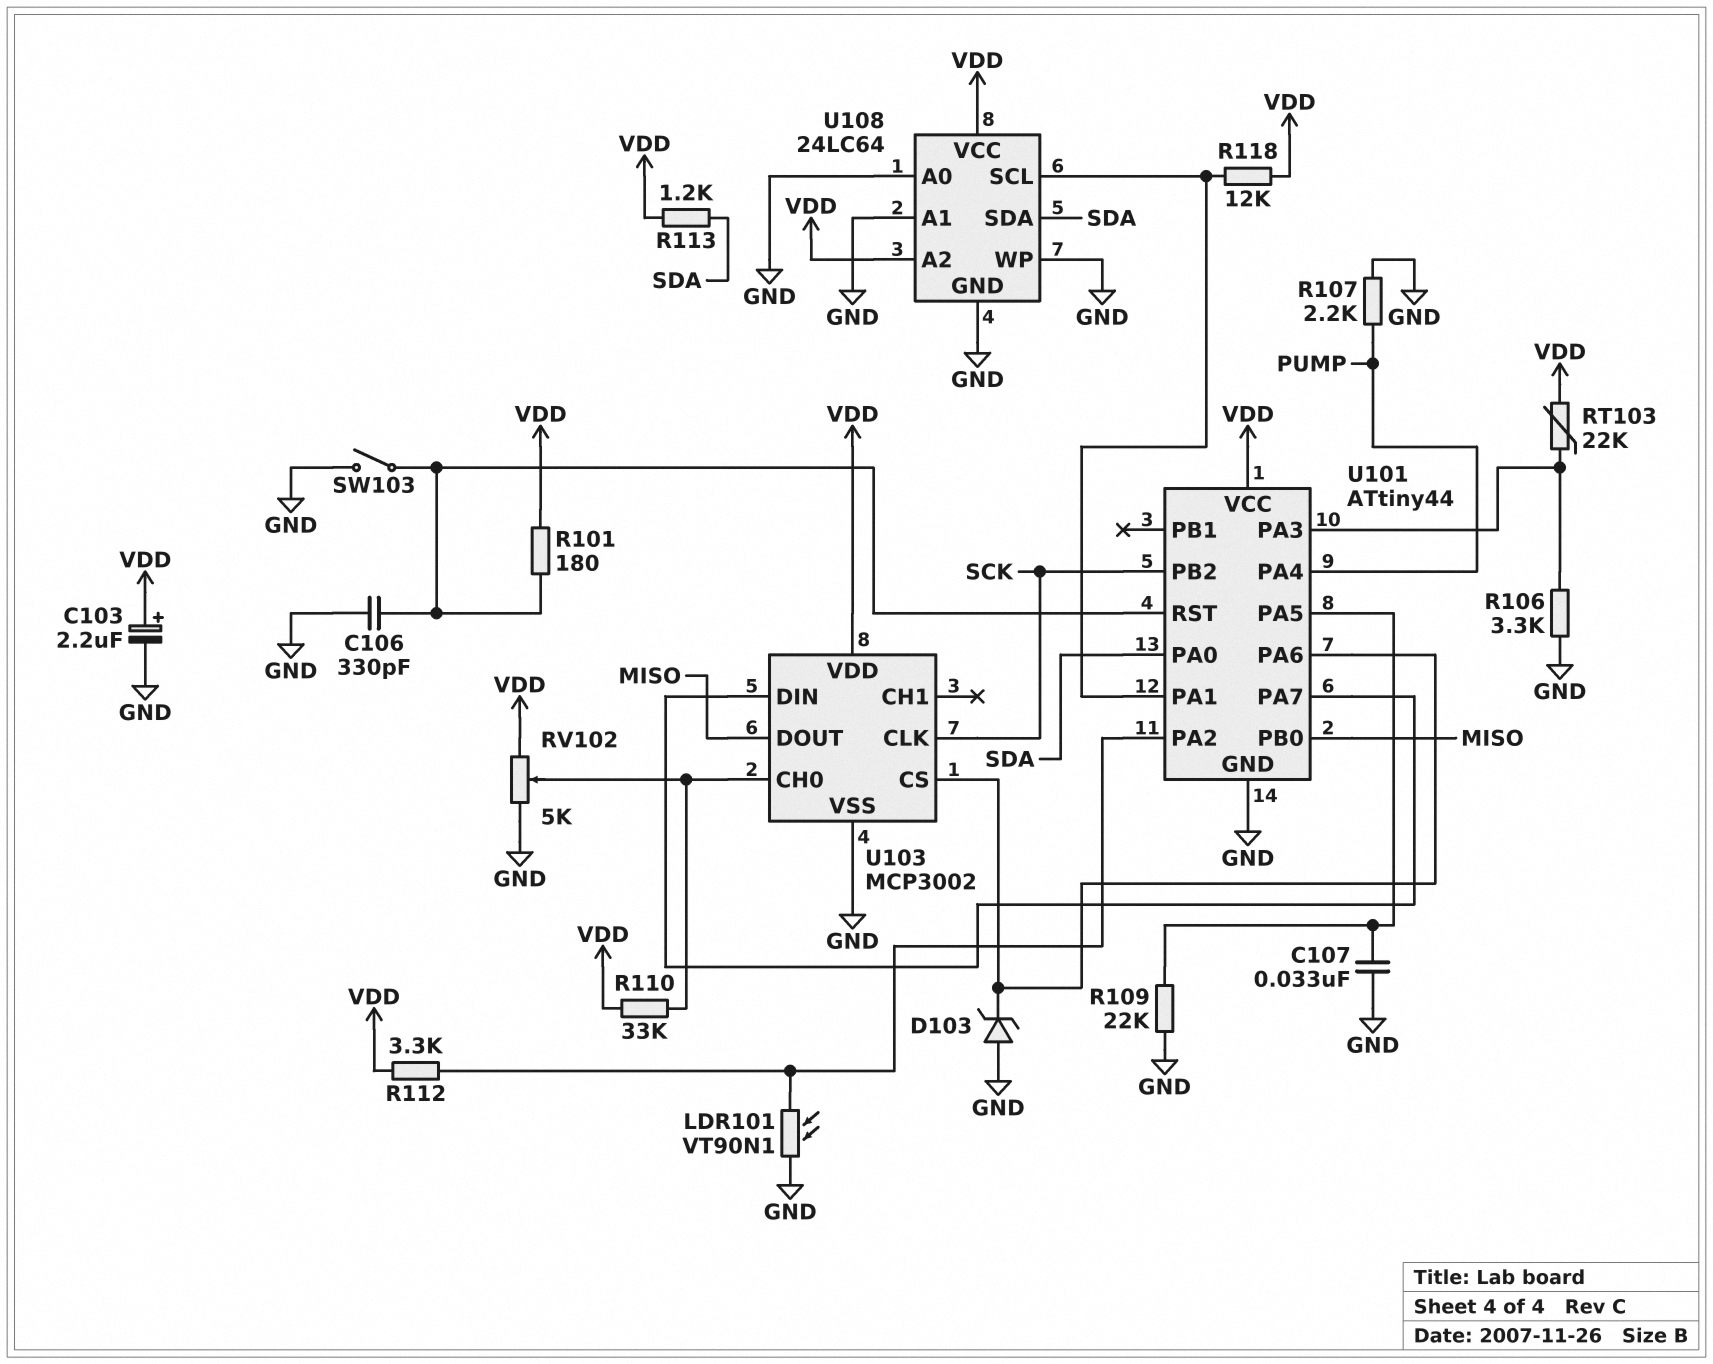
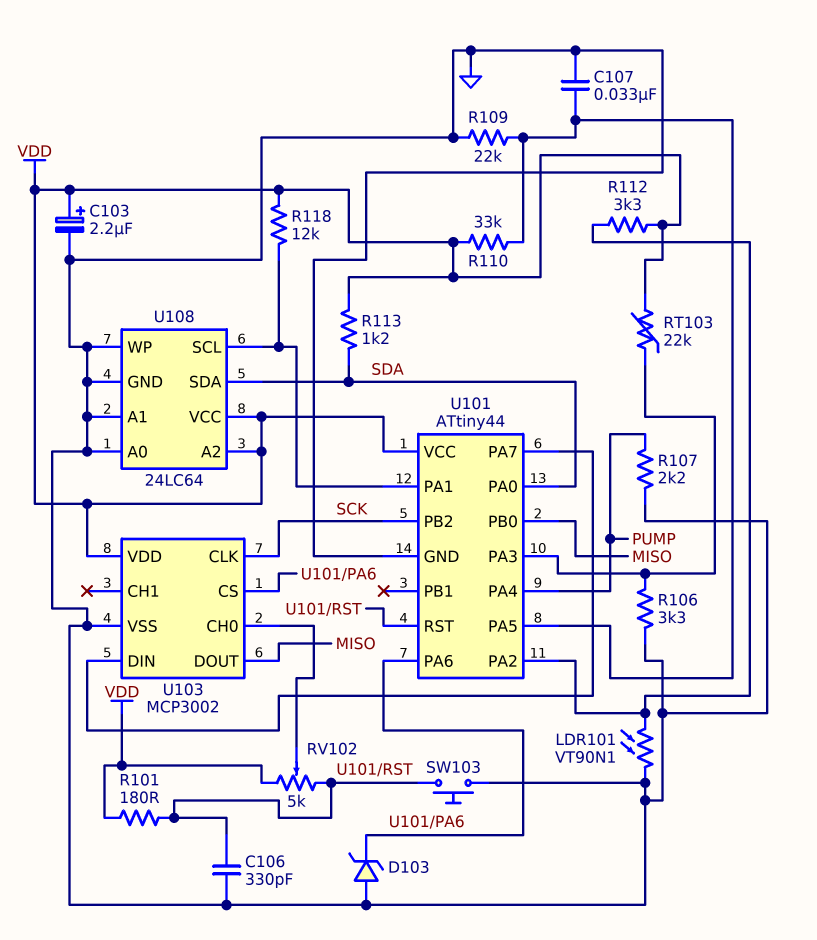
R110: 33k (U103/CH0, VDD) -> 33k (U101/PA5, VDD)
RV102: 5k (GND, VDD, wiper U103/CH0) -> 5k (U101/RST, VDD, wiper U103/CH0)
SW103: switch (GND, U101/RST) -> button (GND, U101/RST)

